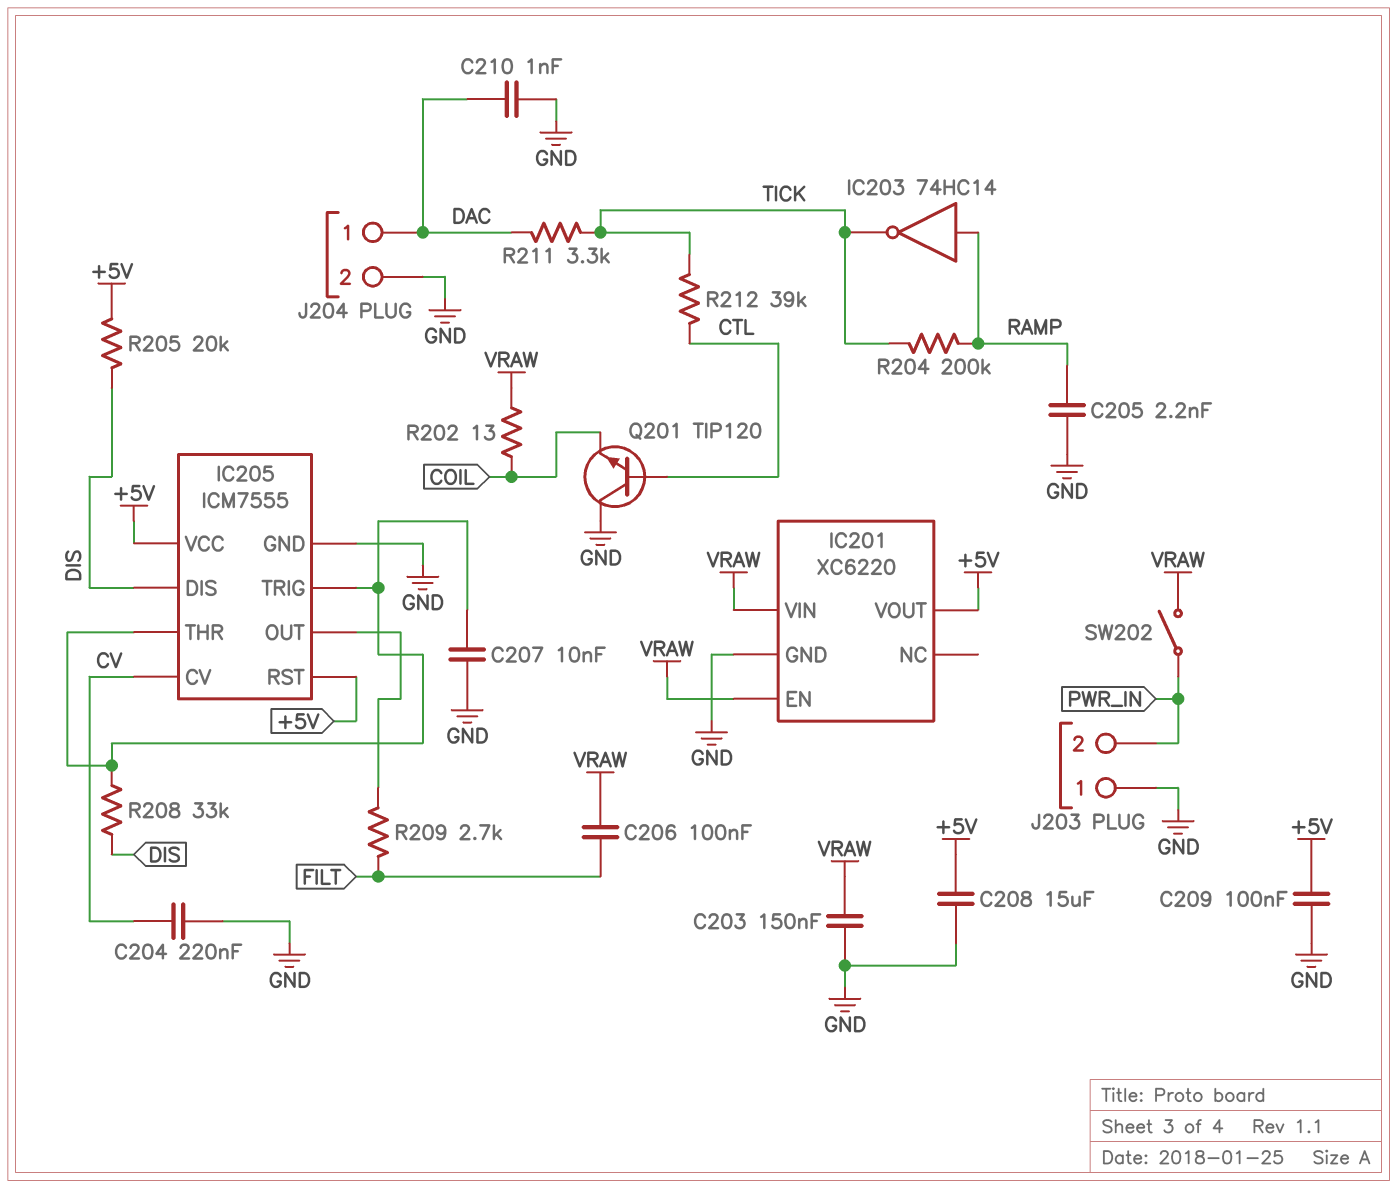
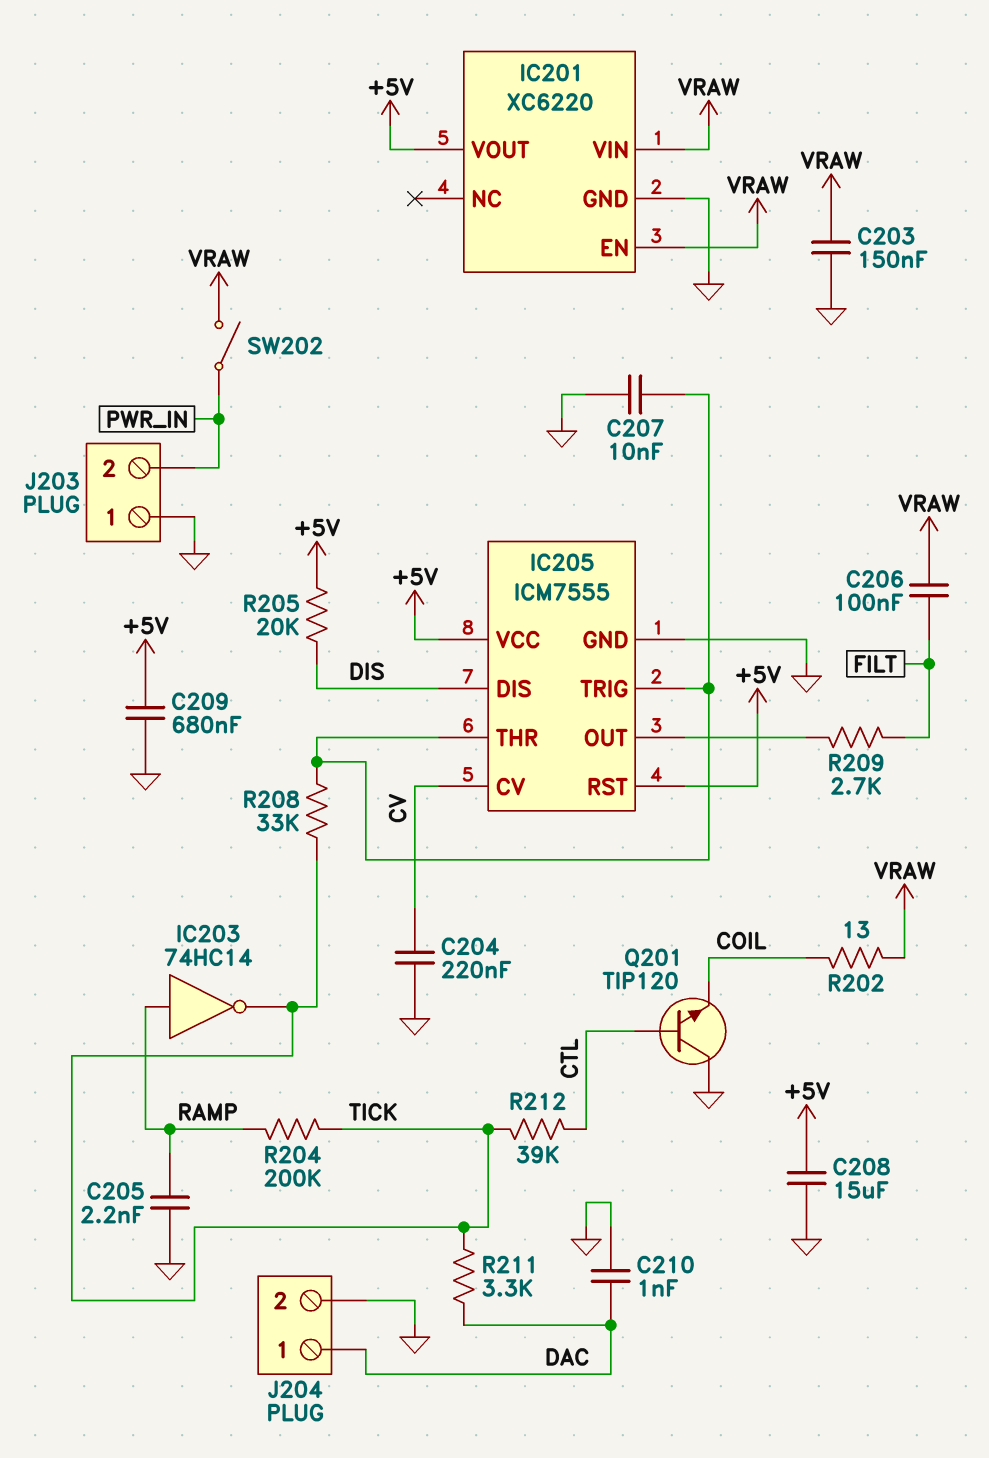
C209: 100nF (+5V, GND) -> 680nF (+5V, GND)
R208: 33k (DIS, IC205/THR) -> 33k (IC205/THR, TICK)

